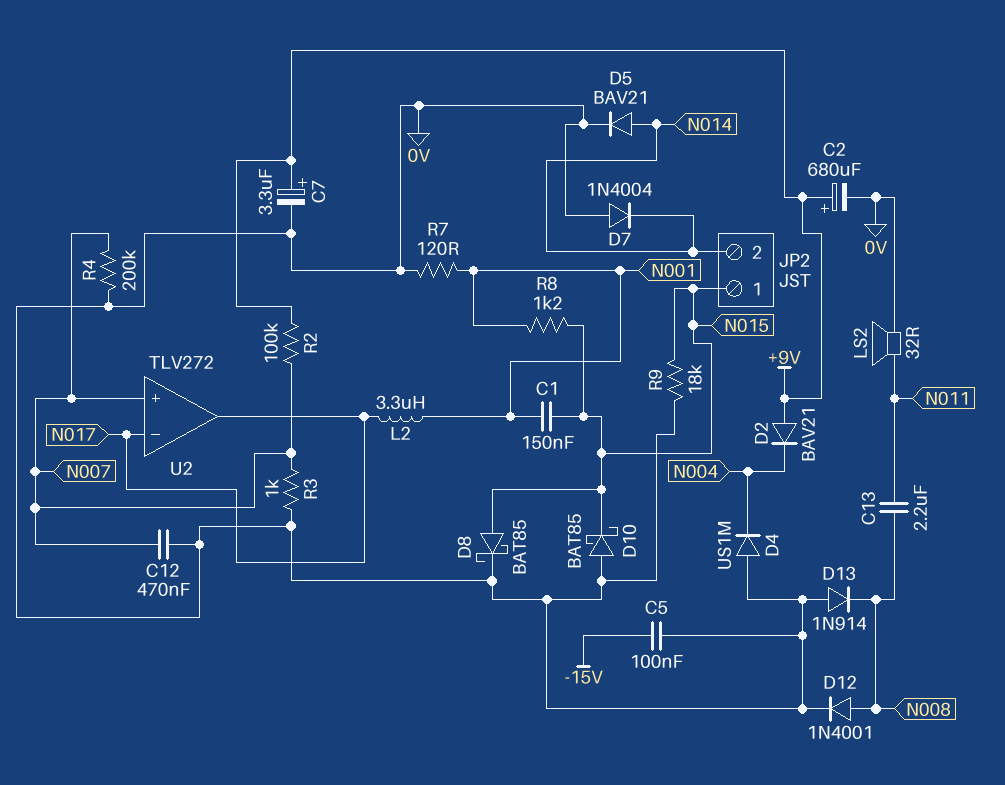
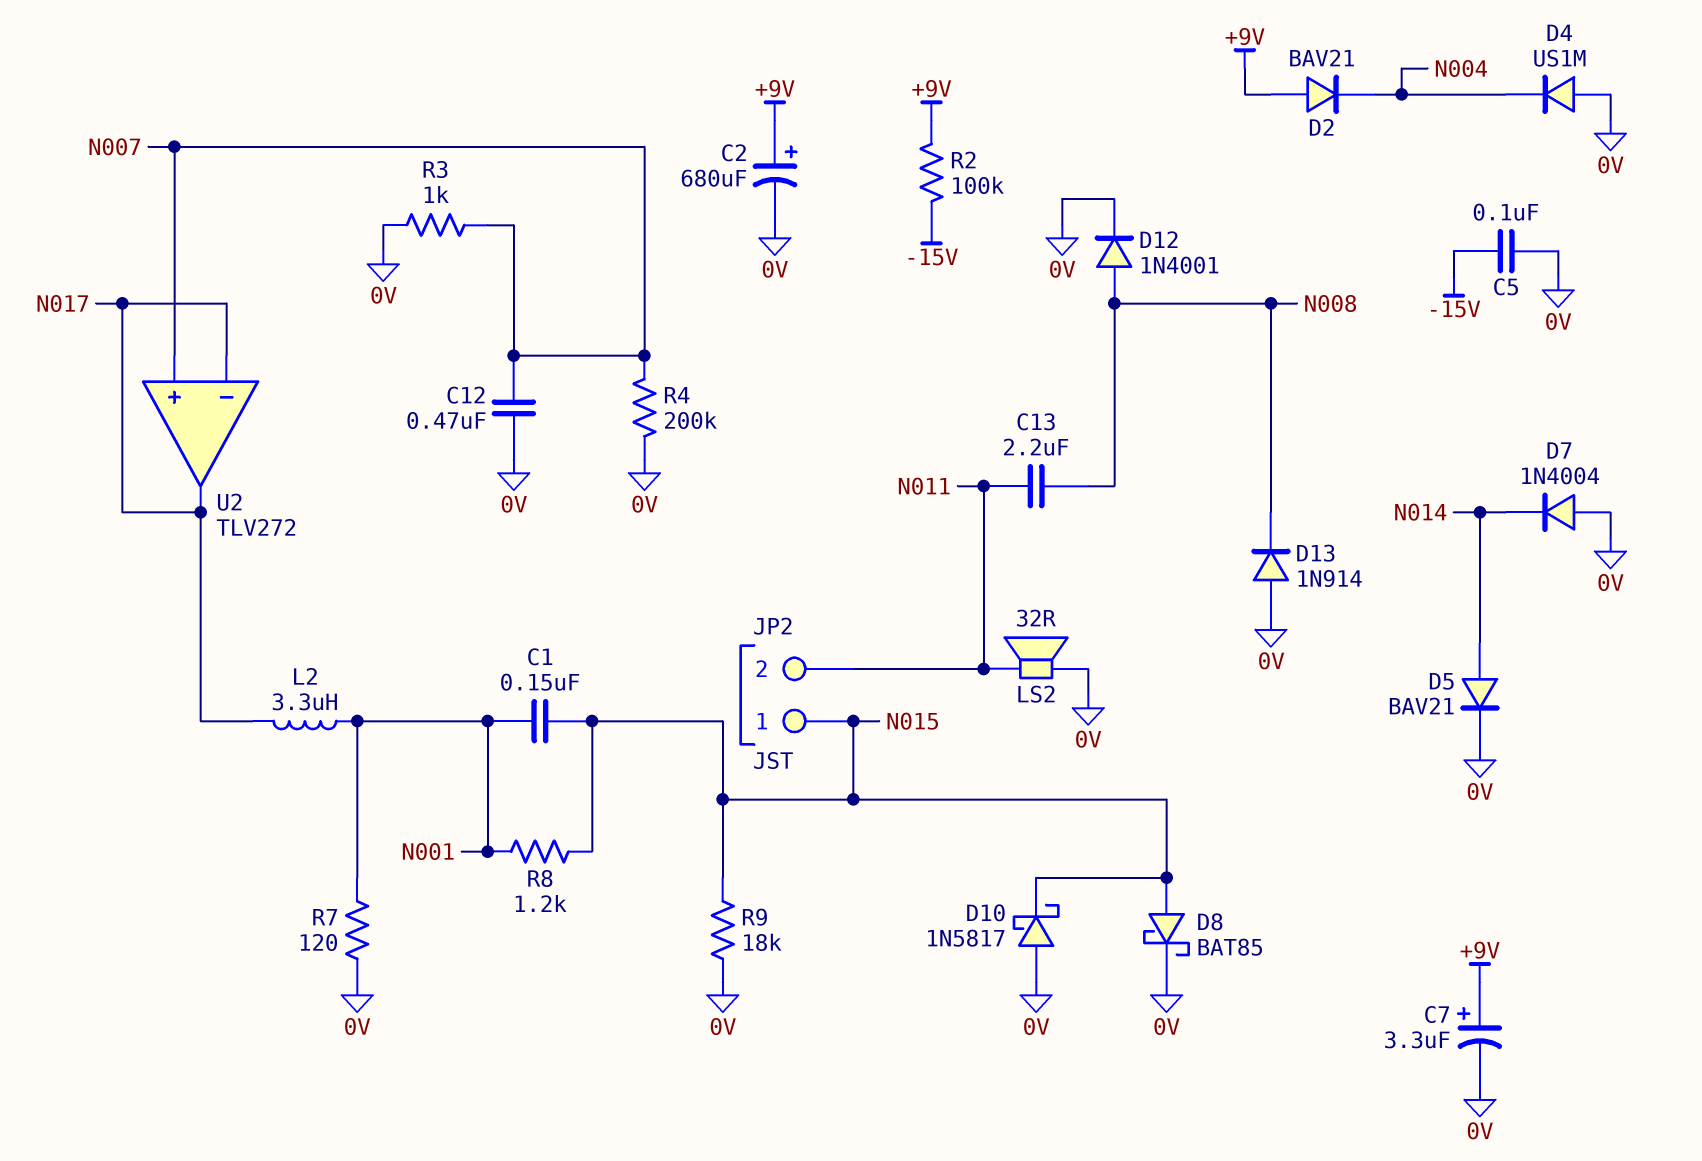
D10: schottky BAT85 (A 0V, K N015) -> schottky 1N5817 (A 0V, K N015)
JP2 pin 2: N014 -> N011
R2: 100k (+9V, N007) -> 100k (+9V, -15V)

